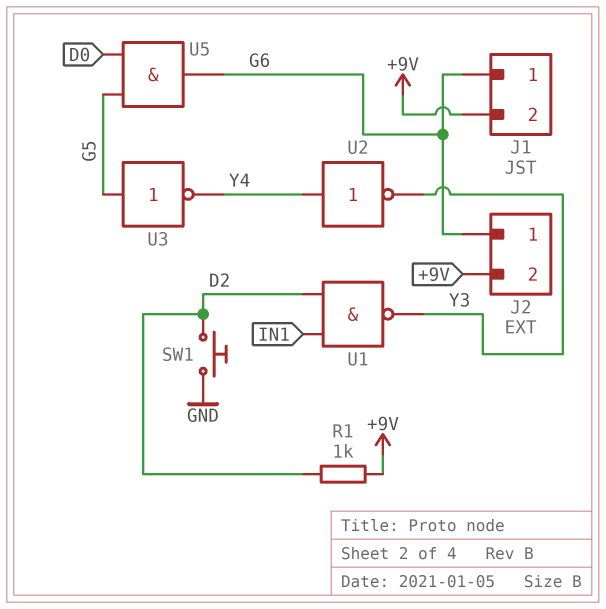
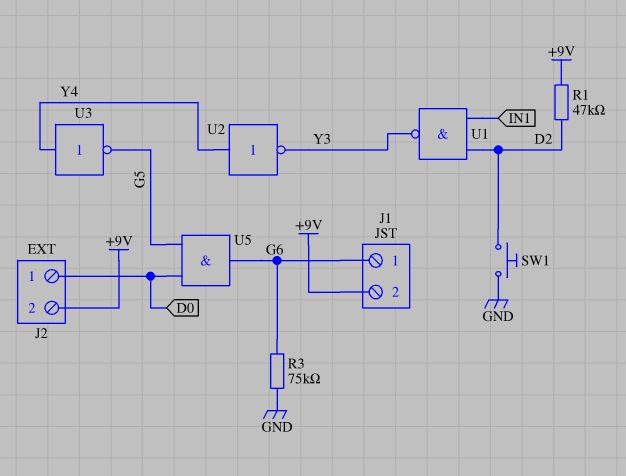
J2 pin 1: G6 -> D0
R1: 1k (+9V, D2) -> 47k (+9V, D2)
R3: none -> 75k (G6, GND)
U3: NOT (in G5, out Y4) -> NOT (in Y4, out G5)

